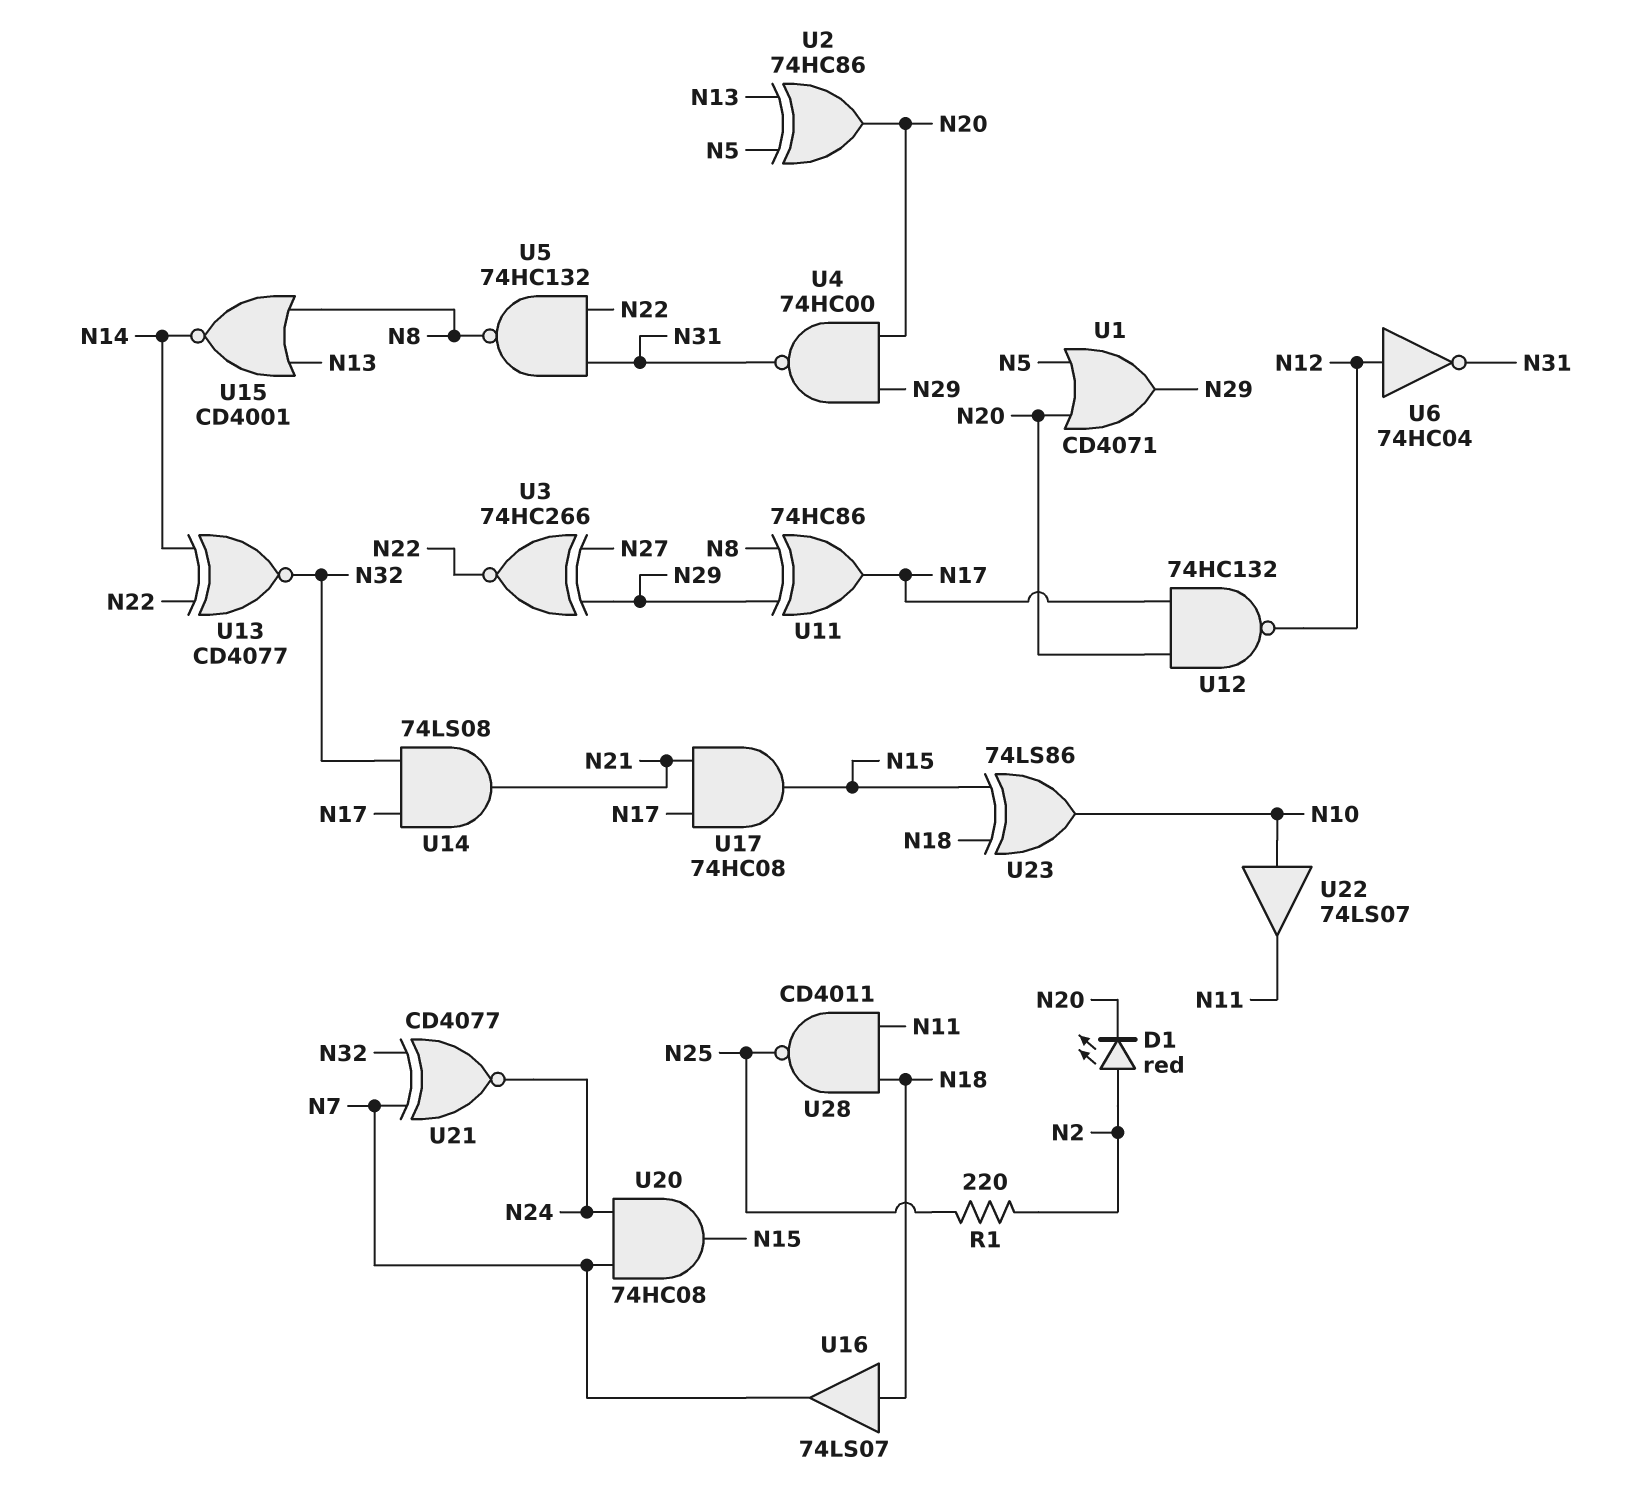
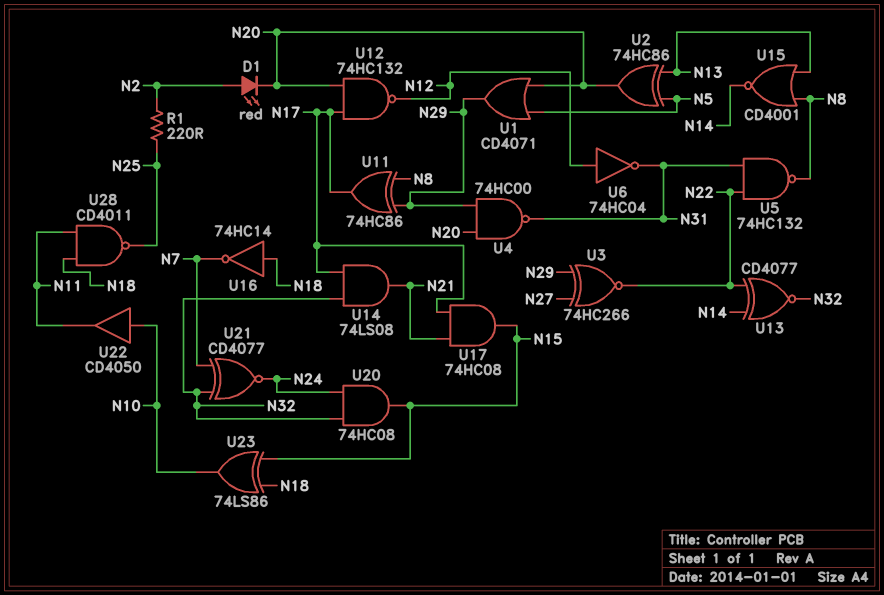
U16: buffer 74LS07 (in N18, out N7) -> NOT 74HC14 (in N18, out N7)
U20: AND 74HC08 (in N7, in N24, out N15) -> AND 74HC08 (in N24, in N32, out N15)
U22: buffer 74LS07 (in N10, out N11) -> buffer CD4050 (in N10, out N11)

